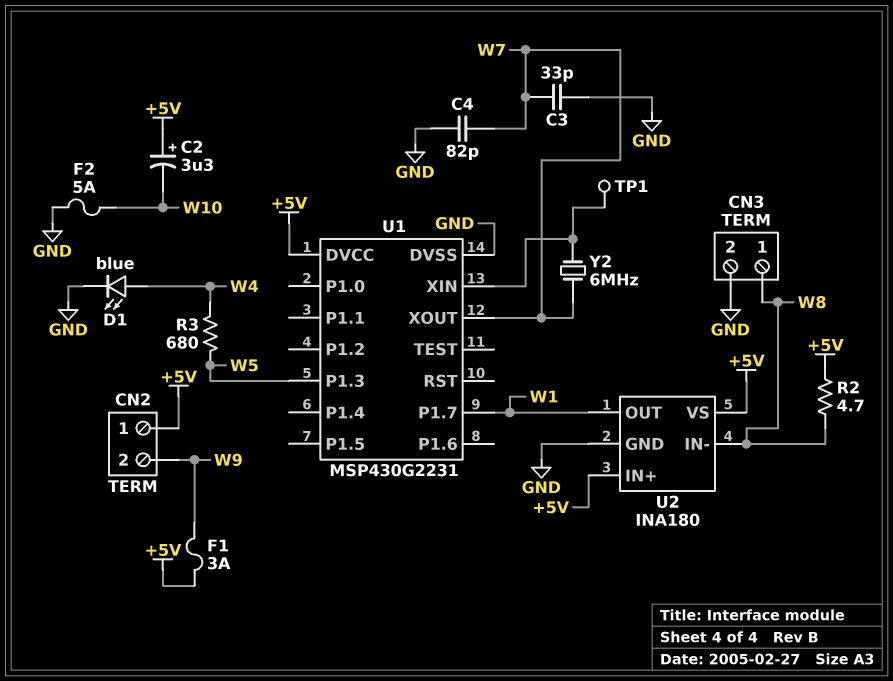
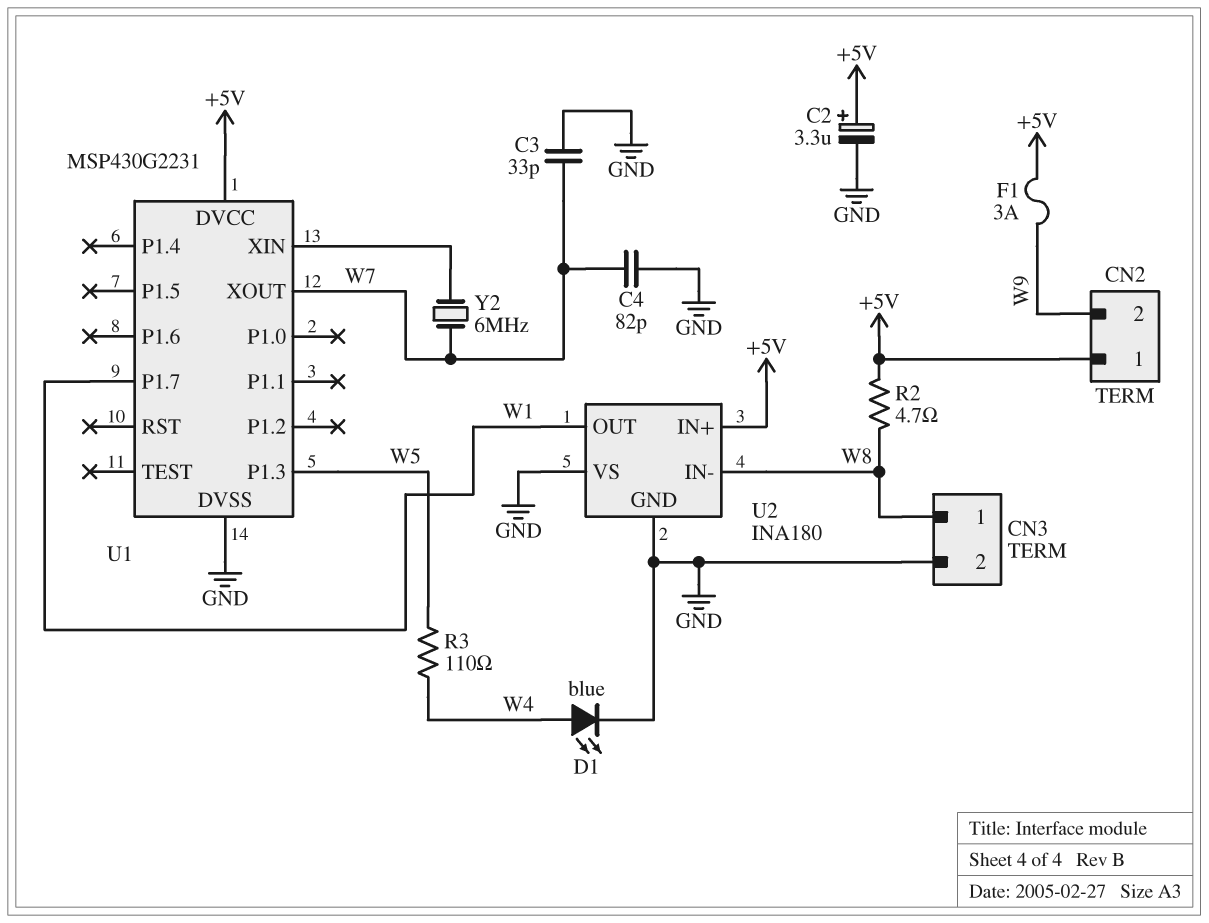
C2: 3.3uF (plus +5V, minus W10) -> 3.3uF (plus +5V, minus GND)
F2: 5A (GND, W10) -> none
R3: 680 (W4, W5) -> 110 (W4, W5)
TP1: test point (U1/XIN) -> none
U2 pin VS: +5V -> GND

